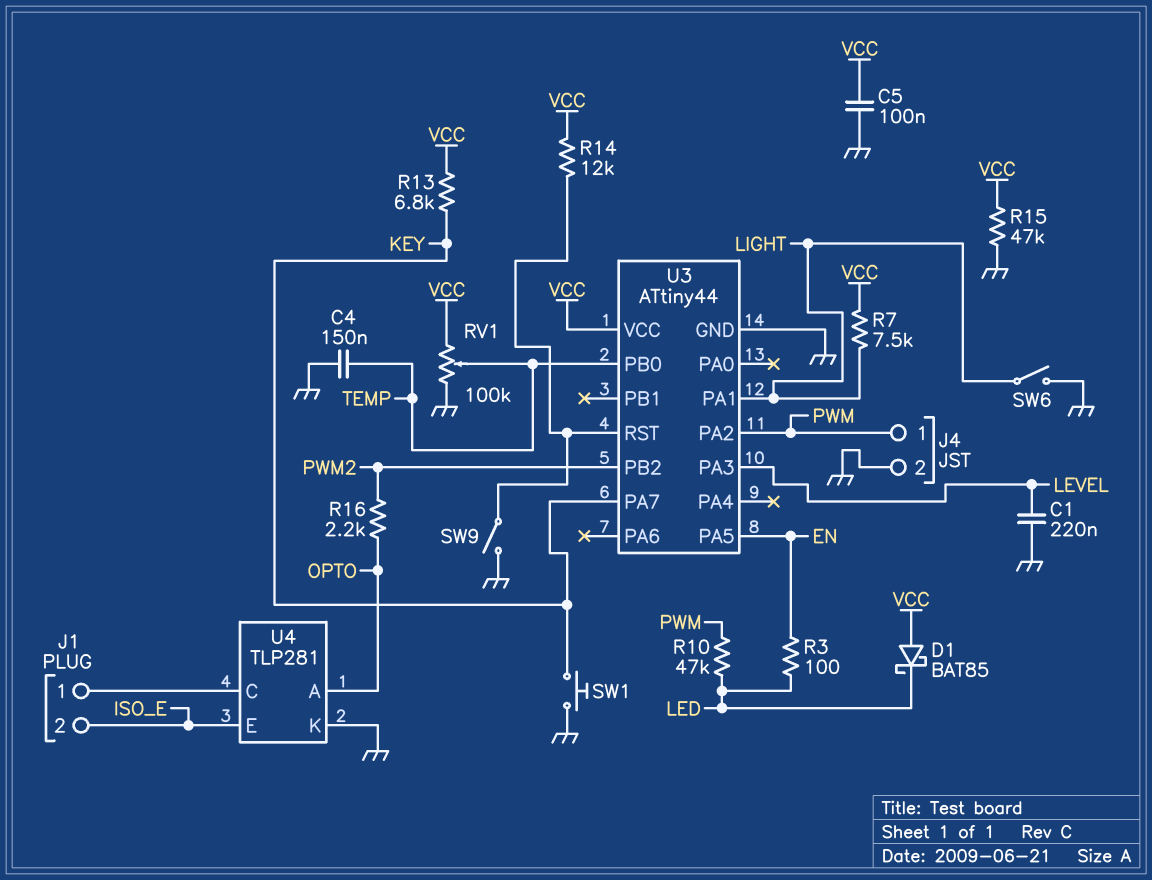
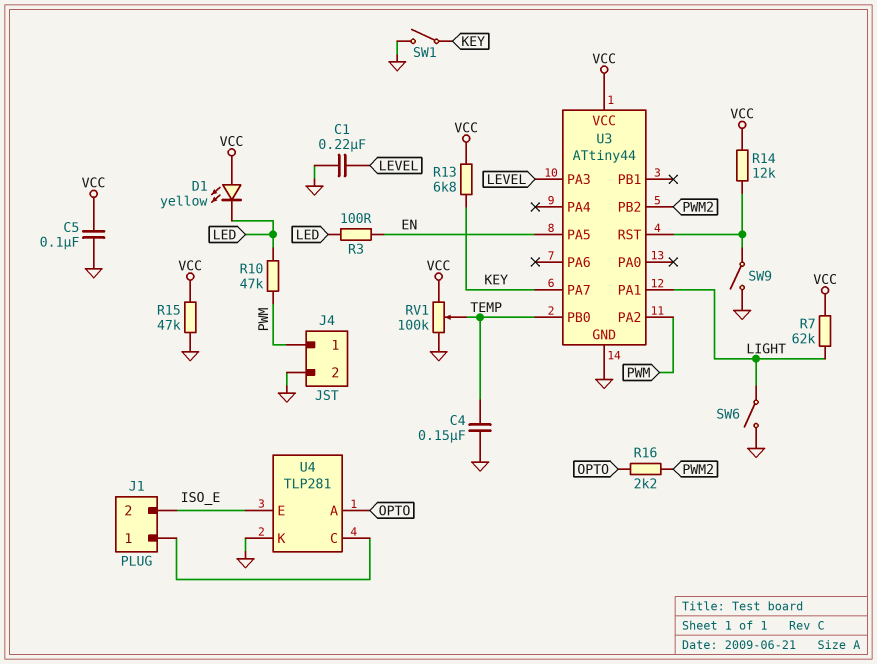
D1: schottky BAT85 (A VCC, K LED) -> LED yellow (A VCC, K LED)
R7: 7.5k (LIGHT, VCC) -> 62k (LIGHT, VCC)
SW1: button (GND, KEY) -> switch (GND, KEY)

